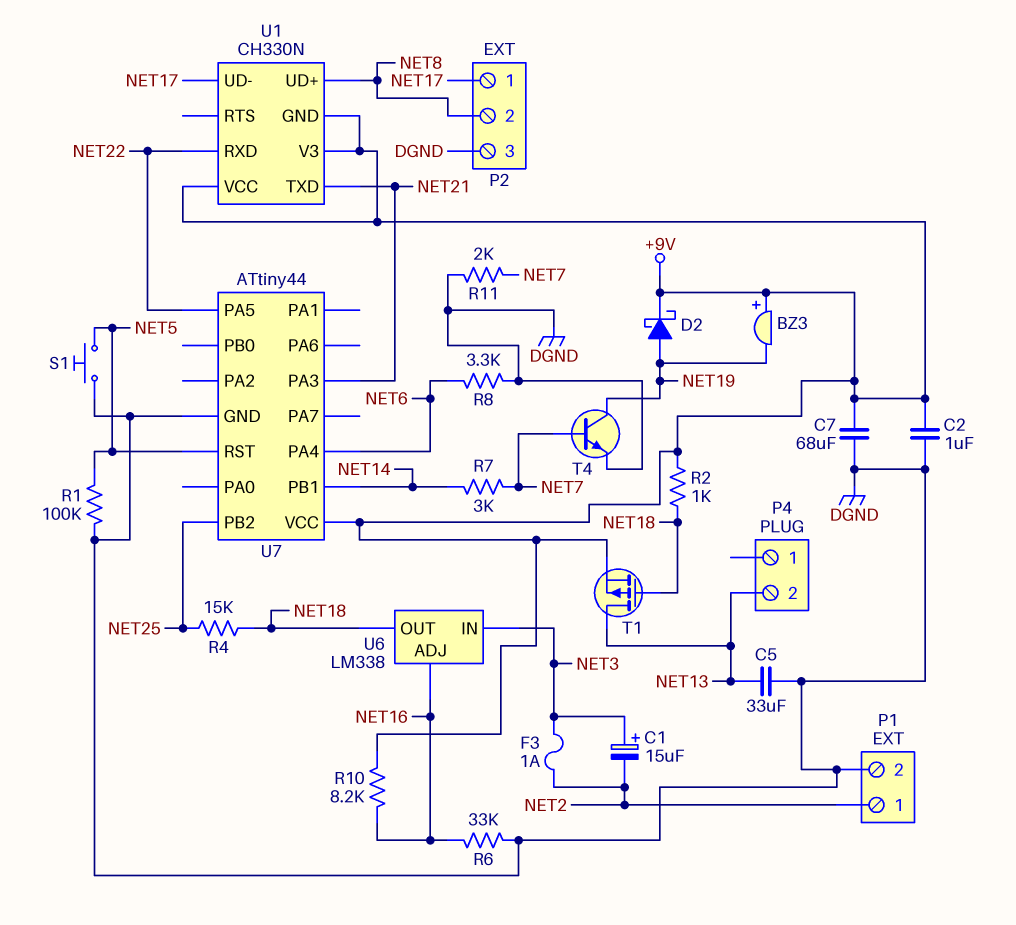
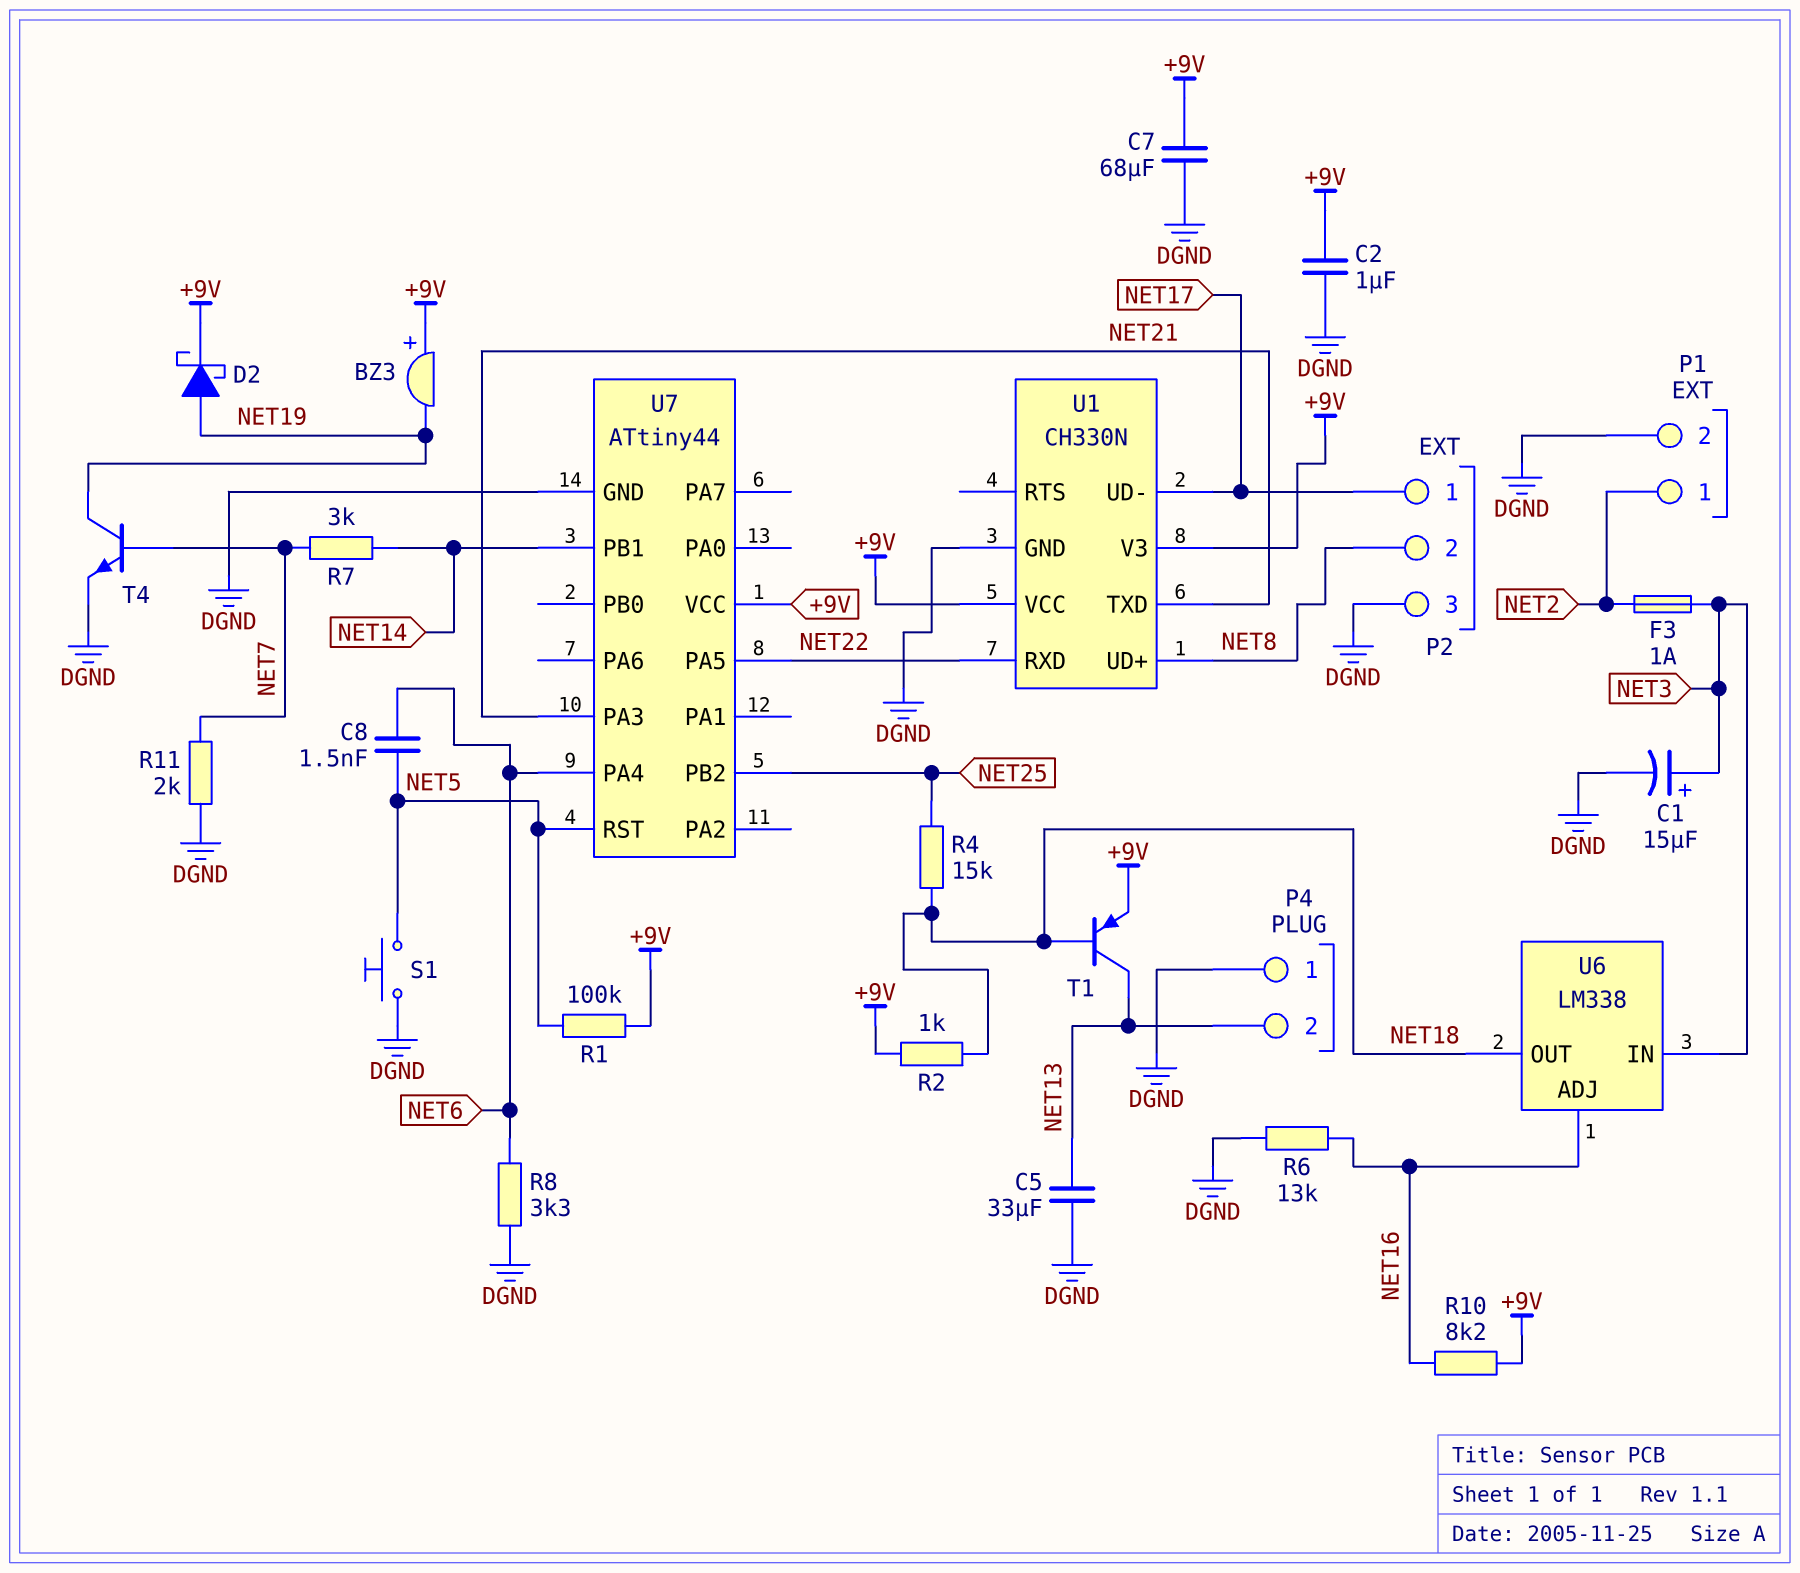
C1: 15uF (plus NET3, minus NET2) -> 15uF (plus NET3, minus DGND)
C8: none -> 1.5nF (NET5, NET6)
P4 pin 1: none -> DGND
R1: 100k (DGND, NET5) -> 100k (+9V, NET5)
R6: 33k (DGND, NET16) -> 13k (DGND, NET16)
T1: PMOS (G NET18, D NET13, S +9V) -> PNP (B NET18, C NET13, E +9V)
U1 pin GND: +9V -> DGND

